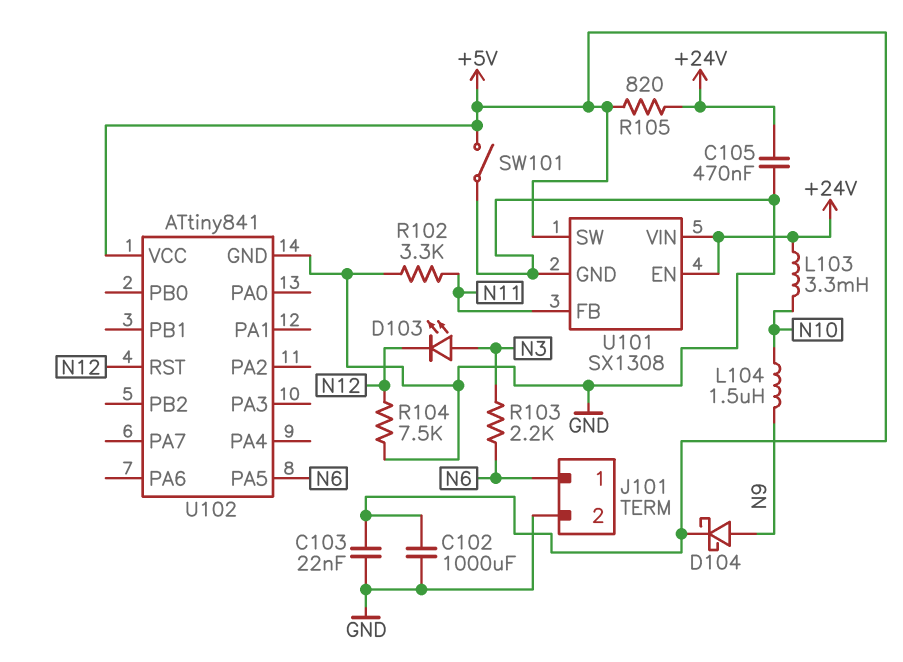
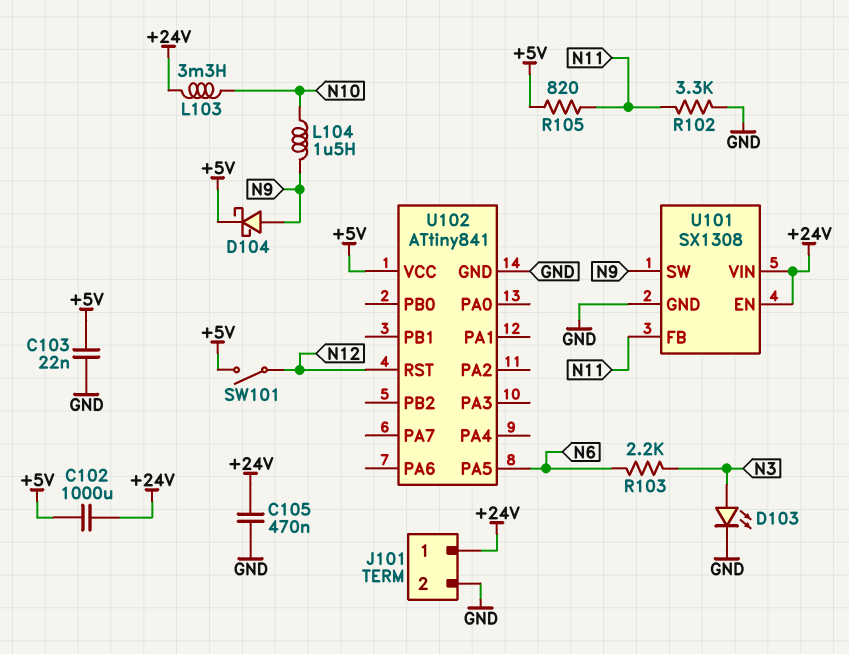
C102: 1000uF (+5V, GND) -> 1000uF (+5V, +24V)
D103: LED (A N3, K N12) -> LED (A N3, K GND)
J101 pin 1: N6 -> +24V
R104: 7.5k (GND, N12) -> none
R105: 820 (+5V, +24V) -> 820 (+5V, N11)
SW101: switch (+5V, GND) -> switch (+5V, N12)
U101 pin SW: +5V -> N9

